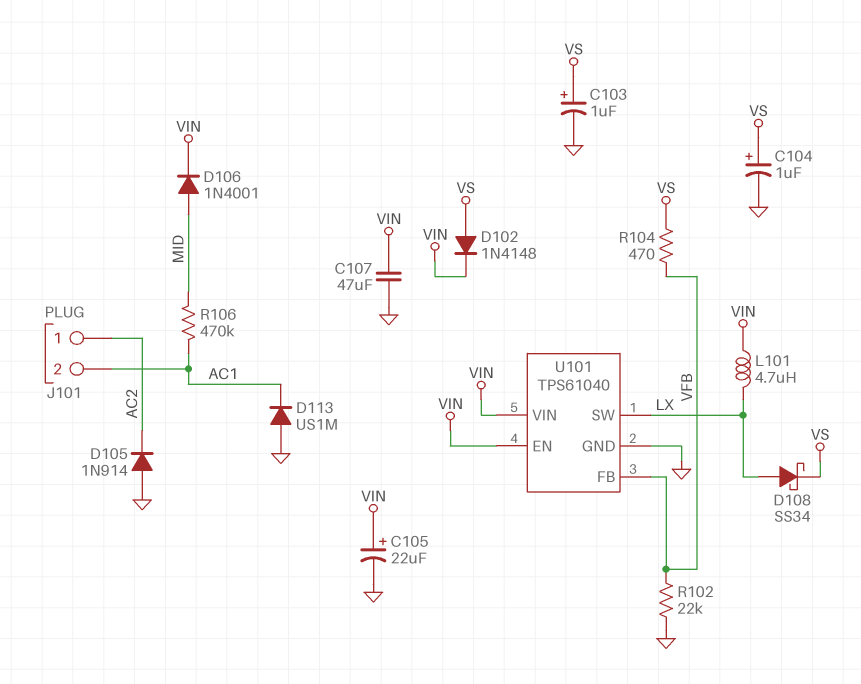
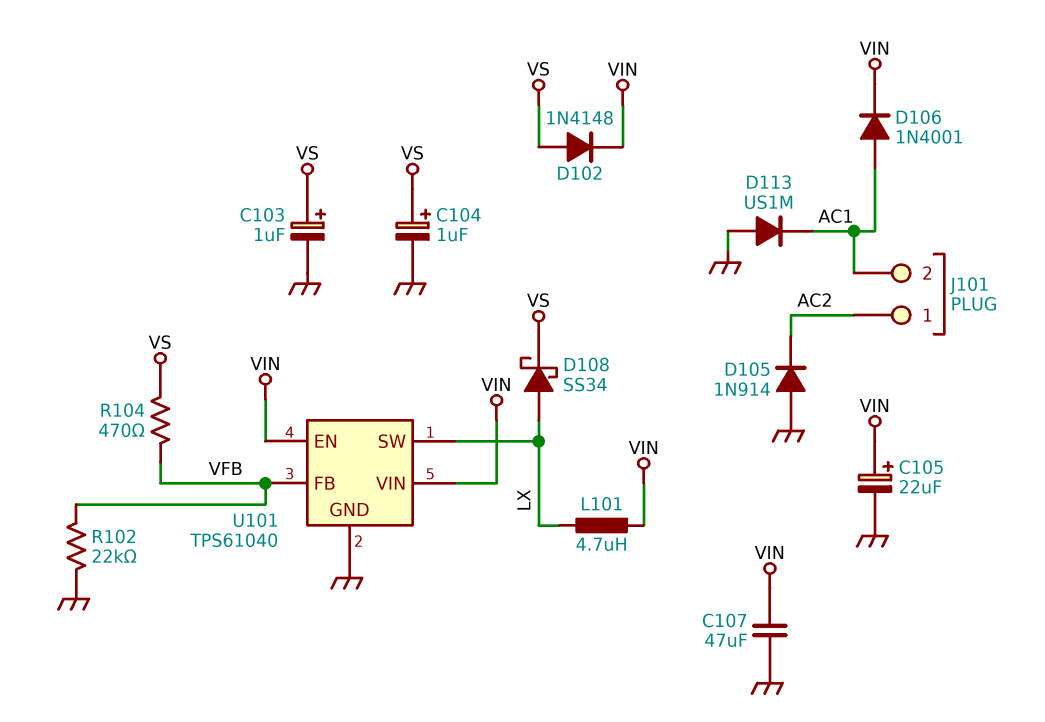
D106: diode 1N4001 (A MID, K VIN) -> diode 1N4001 (A AC1, K VIN)
R106: 470k (AC1, MID) -> none

